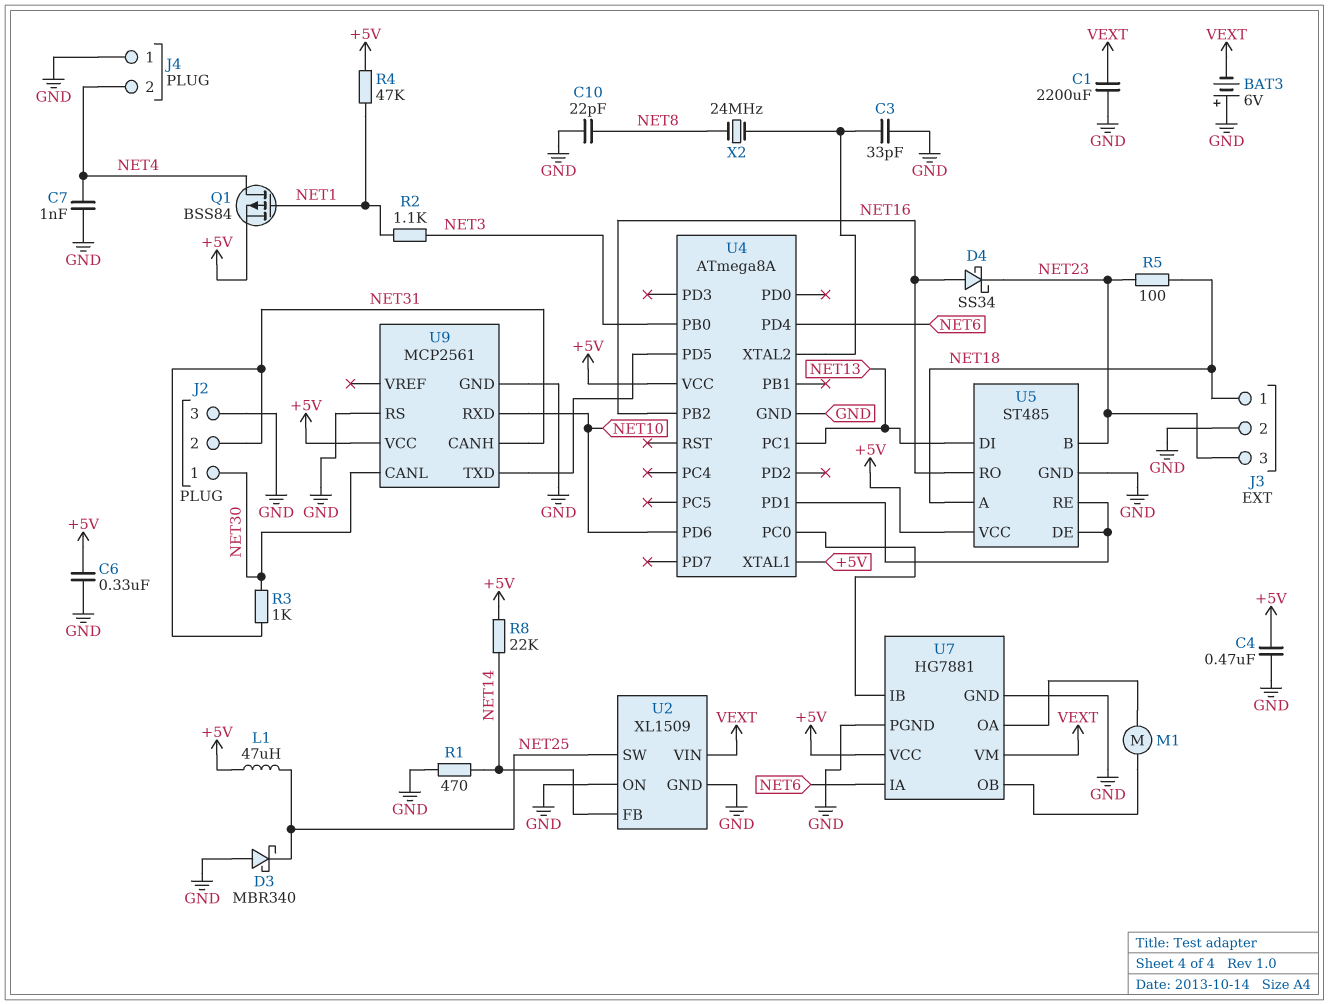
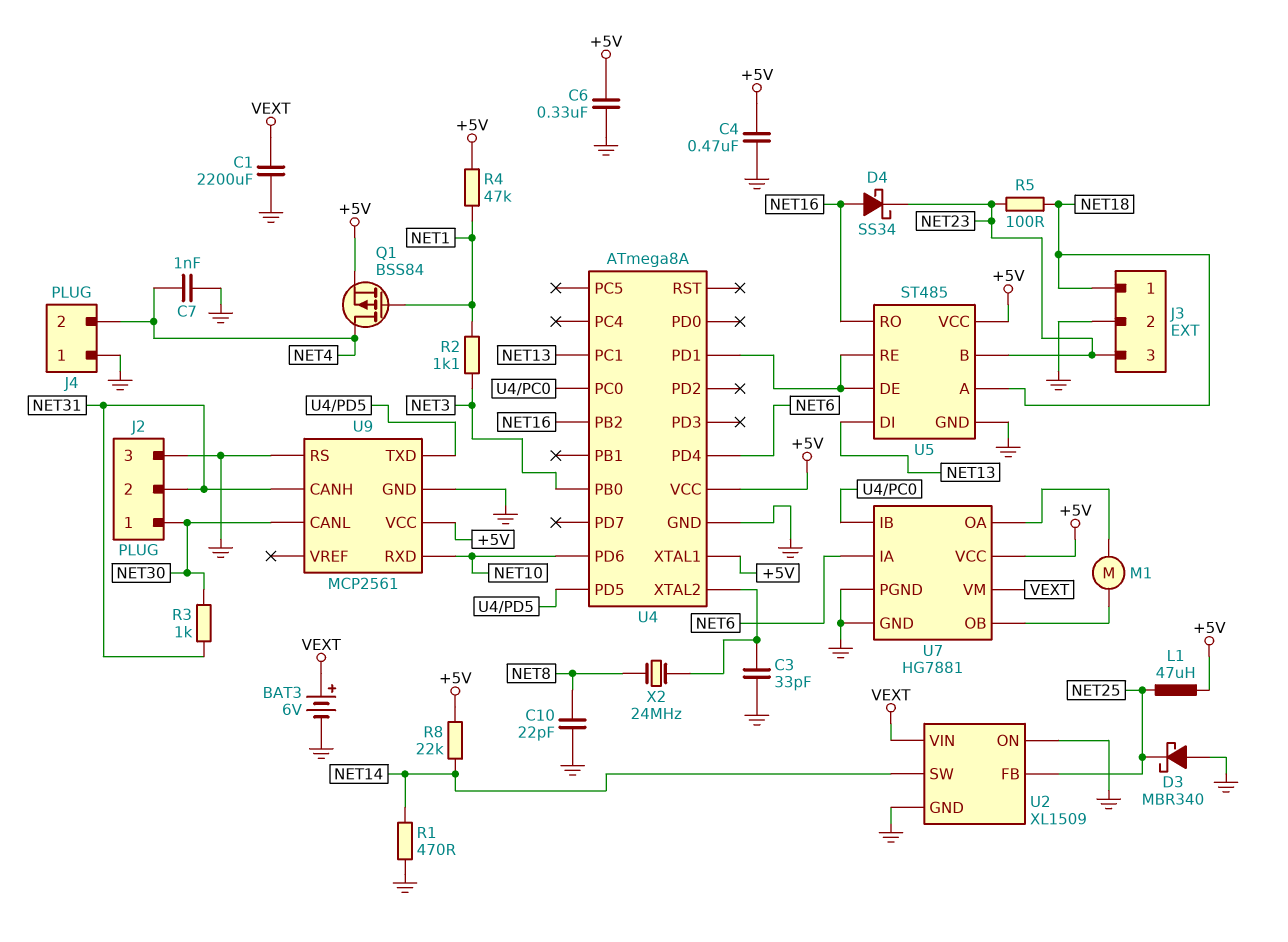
BAT3: 6V (plus GND, minus VEXT) -> 6V (plus VEXT, minus GND)
U2 pin FB: NET14 -> NET25
U2 pin SW: NET25 -> NET14

